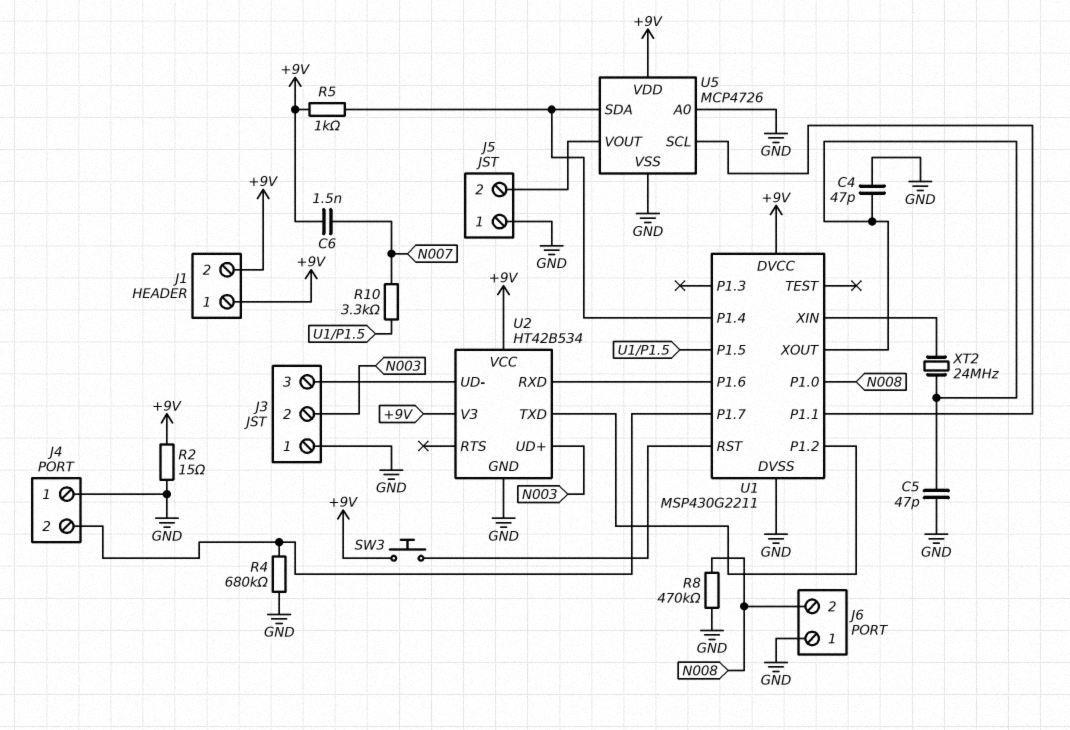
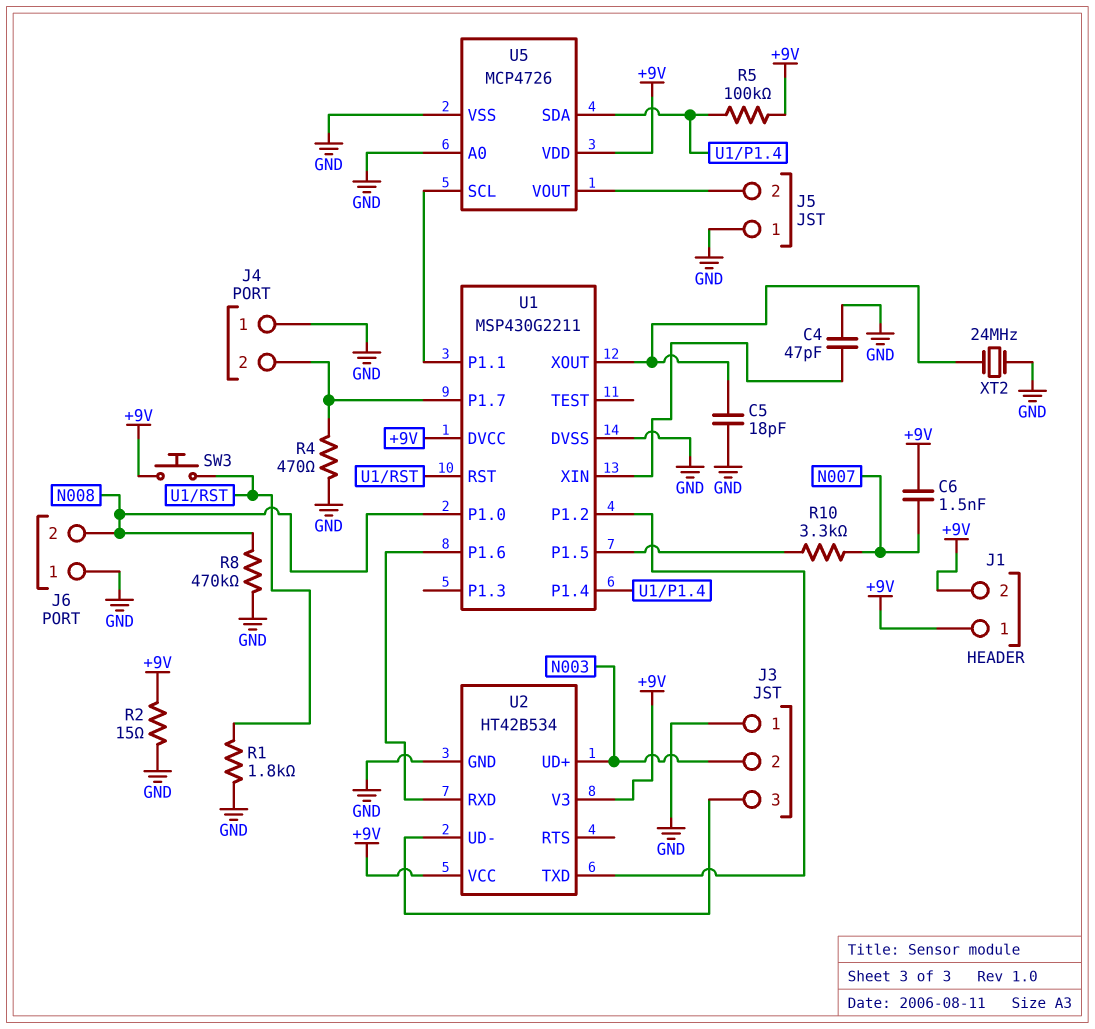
C4: 47pF (GND, U1/XOUT) -> 47pF (GND, U1/XIN)
C5: 47pF (GND, U1/XOUT) -> 18pF (GND, U1/XOUT)
R1: none -> 1.8k (GND, U1/RST)
R4: 680k (GND, J4/2) -> 470 (GND, J4/2)
R5: 1k (+9V, U1/P1.4) -> 100k (+9V, U1/P1.4)
XT2: 24MHz (U1/XIN, U1/XOUT) -> 24MHz (GND, U1/XOUT)

